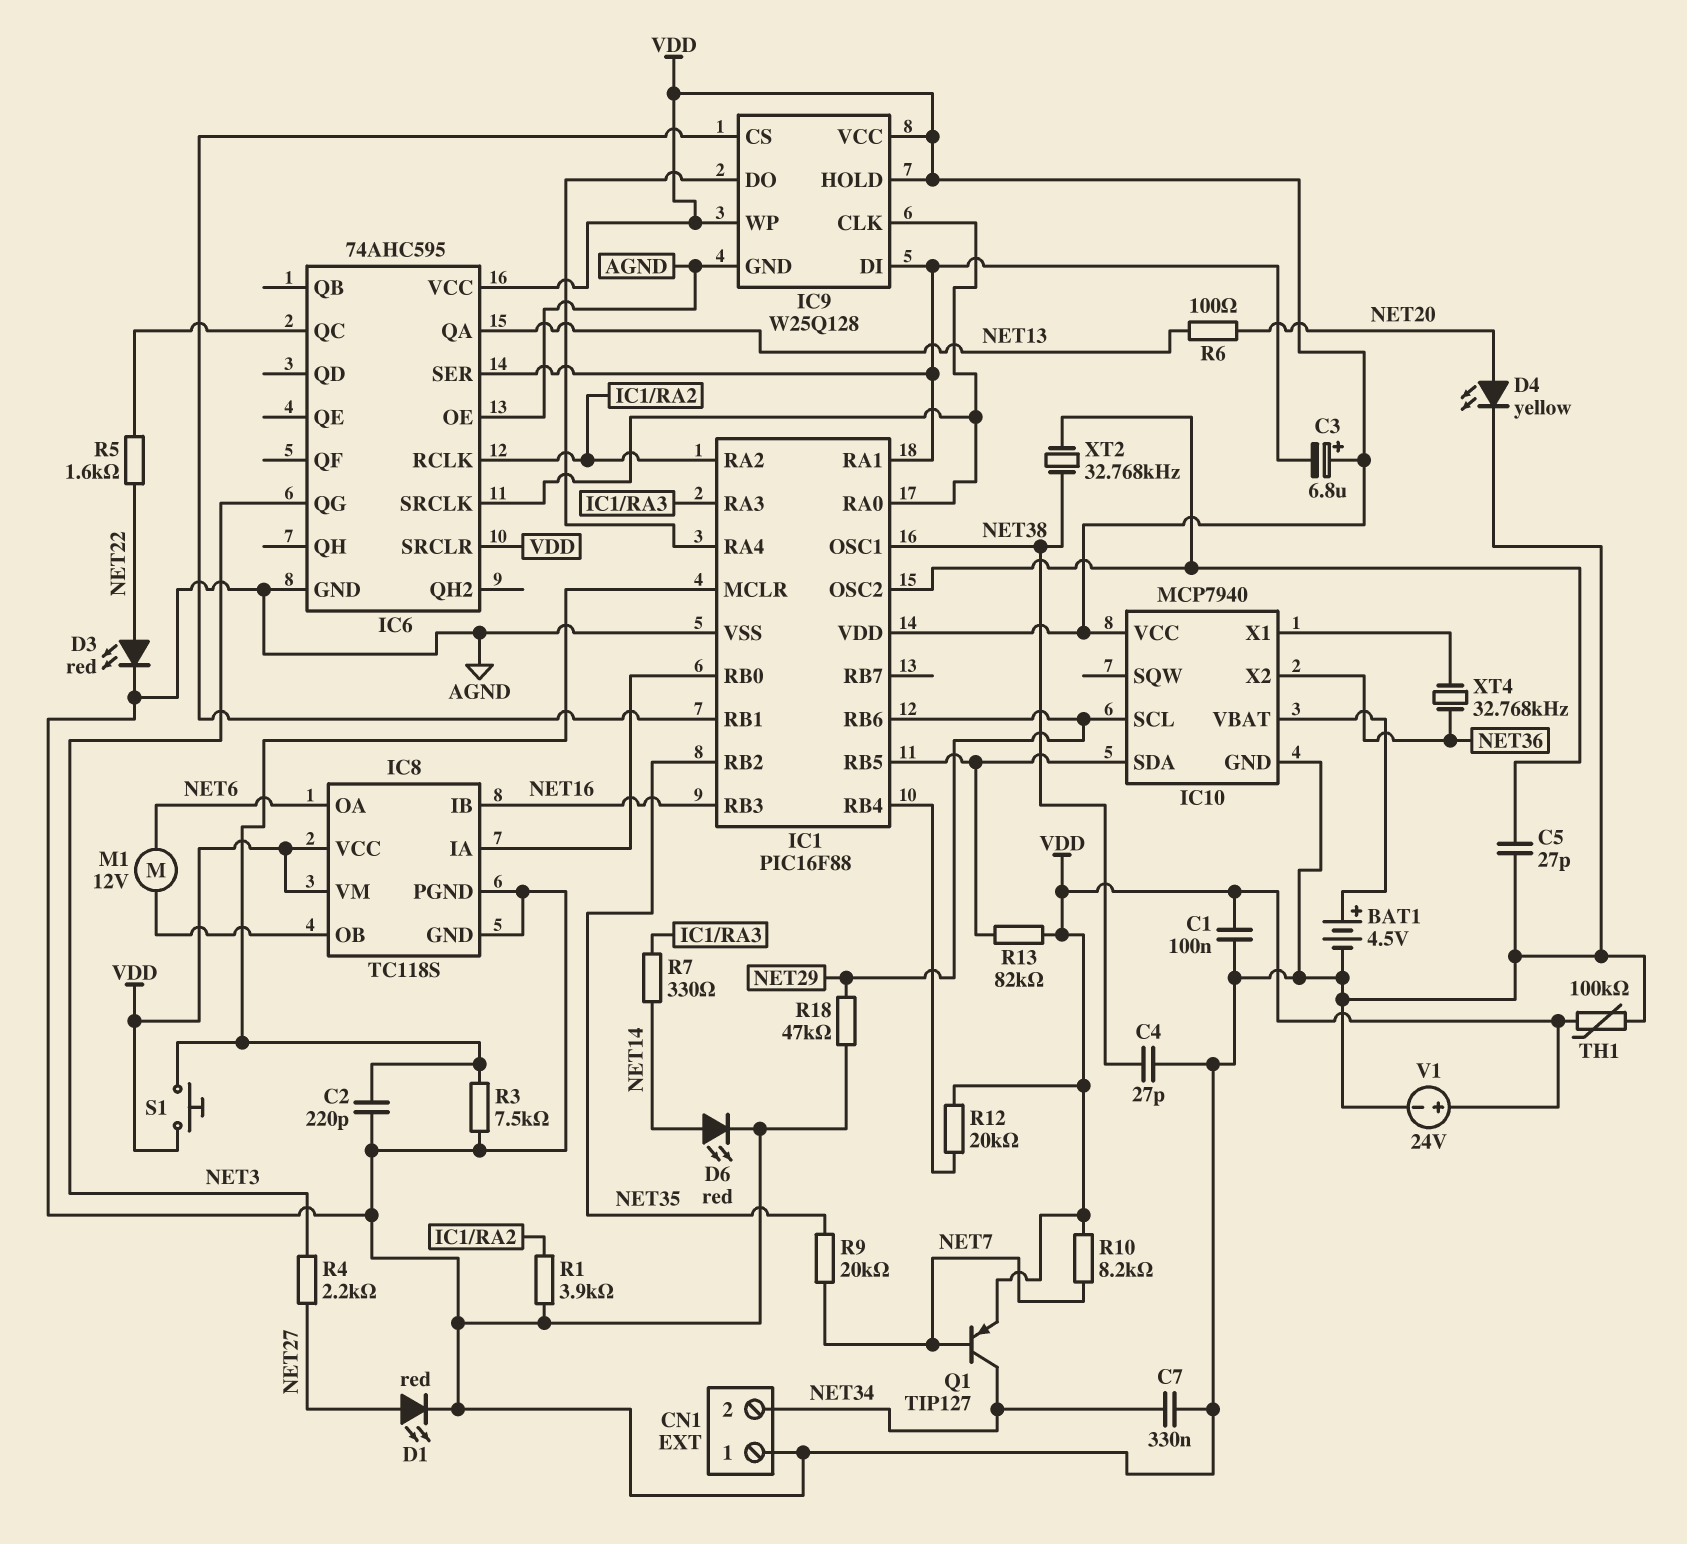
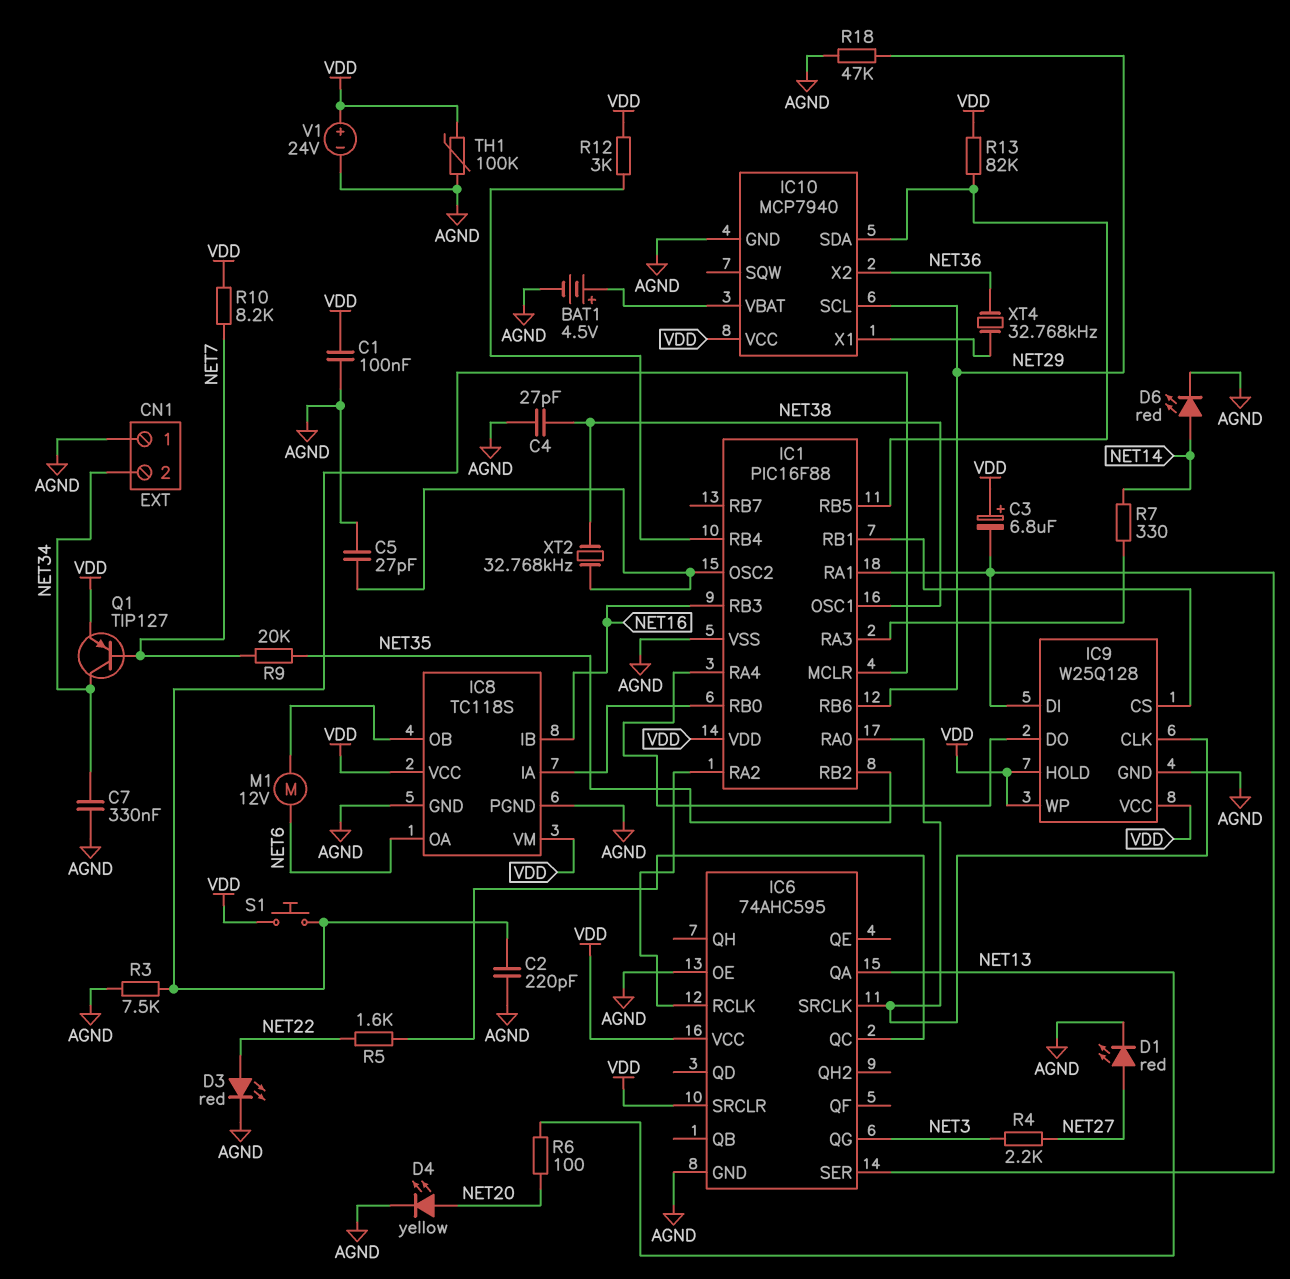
R1: 3.9k (AGND, IC1/RA2) -> none
R12: 20k (IC1/RB4, VDD) -> 3k (IC1/RB4, VDD)

